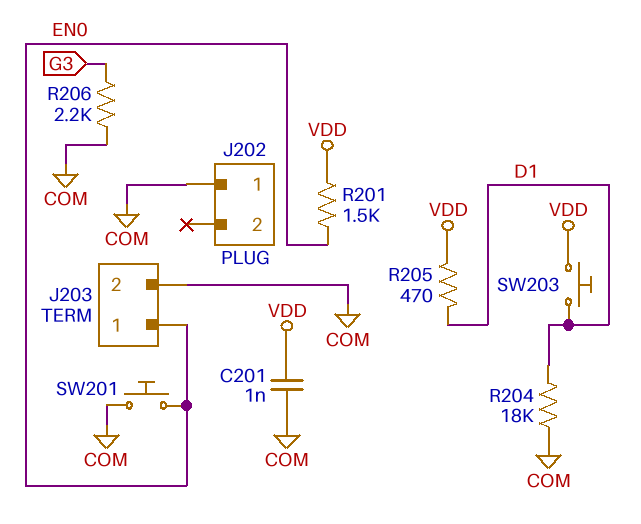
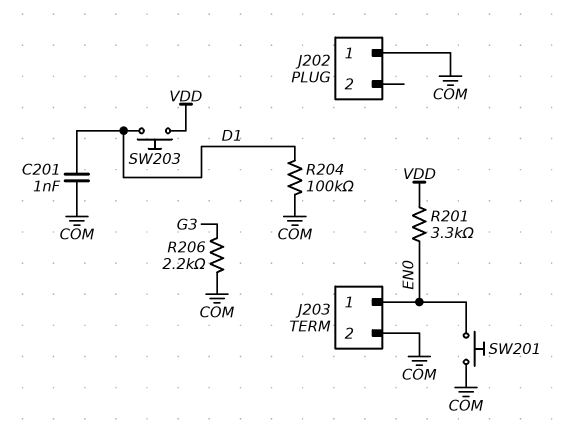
C201: 1nF (COM, VDD) -> 1nF (COM, D1)
R201: 1.5k (EN0, VDD) -> 3.3k (EN0, VDD)
R204: 18k (COM, D1) -> 100k (COM, D1)
R205: 470 (D1, VDD) -> none

